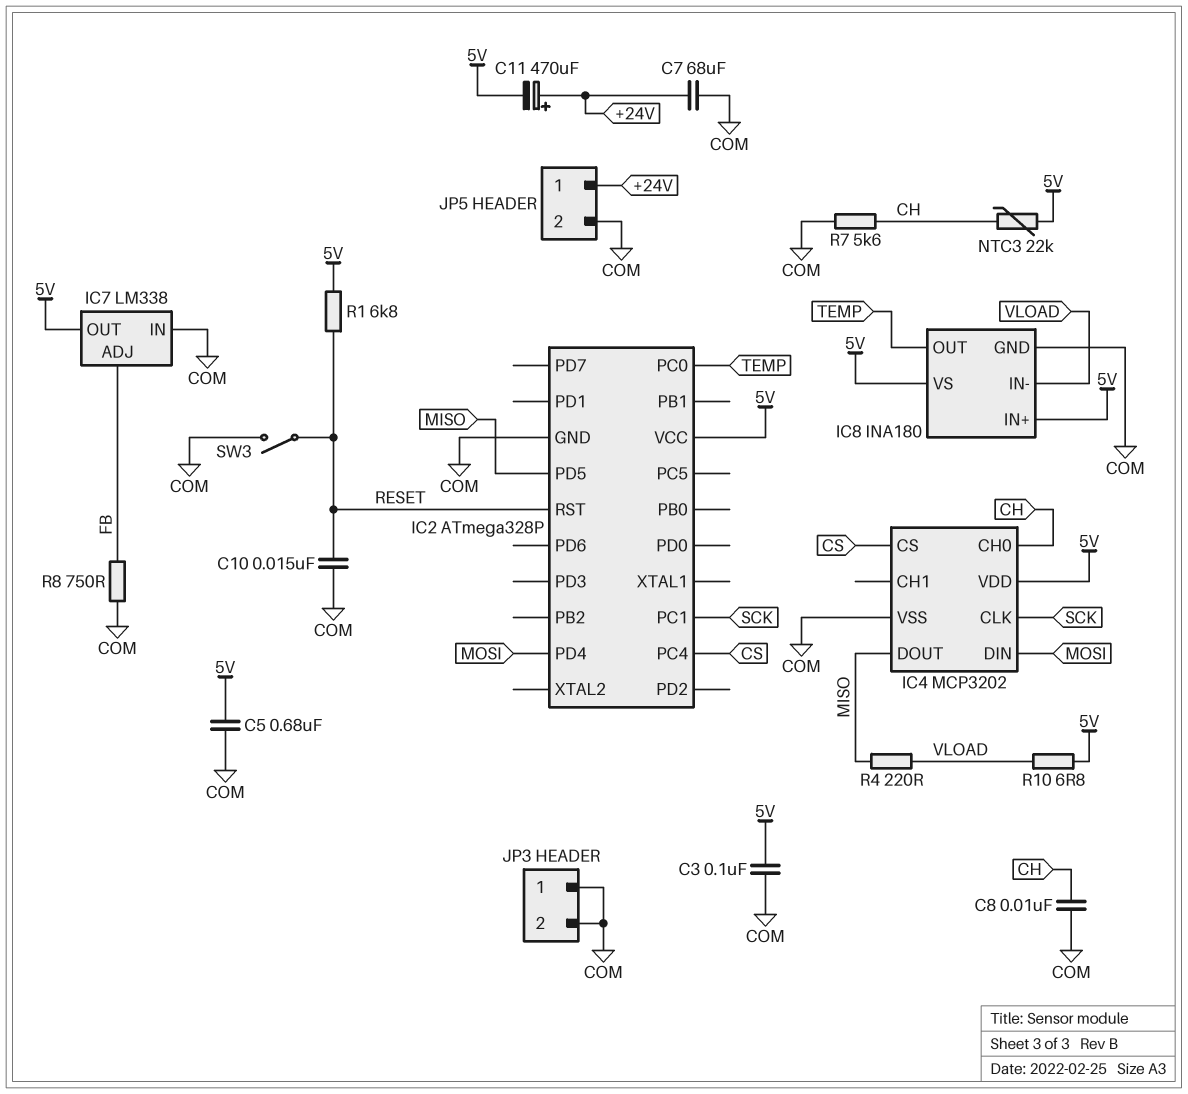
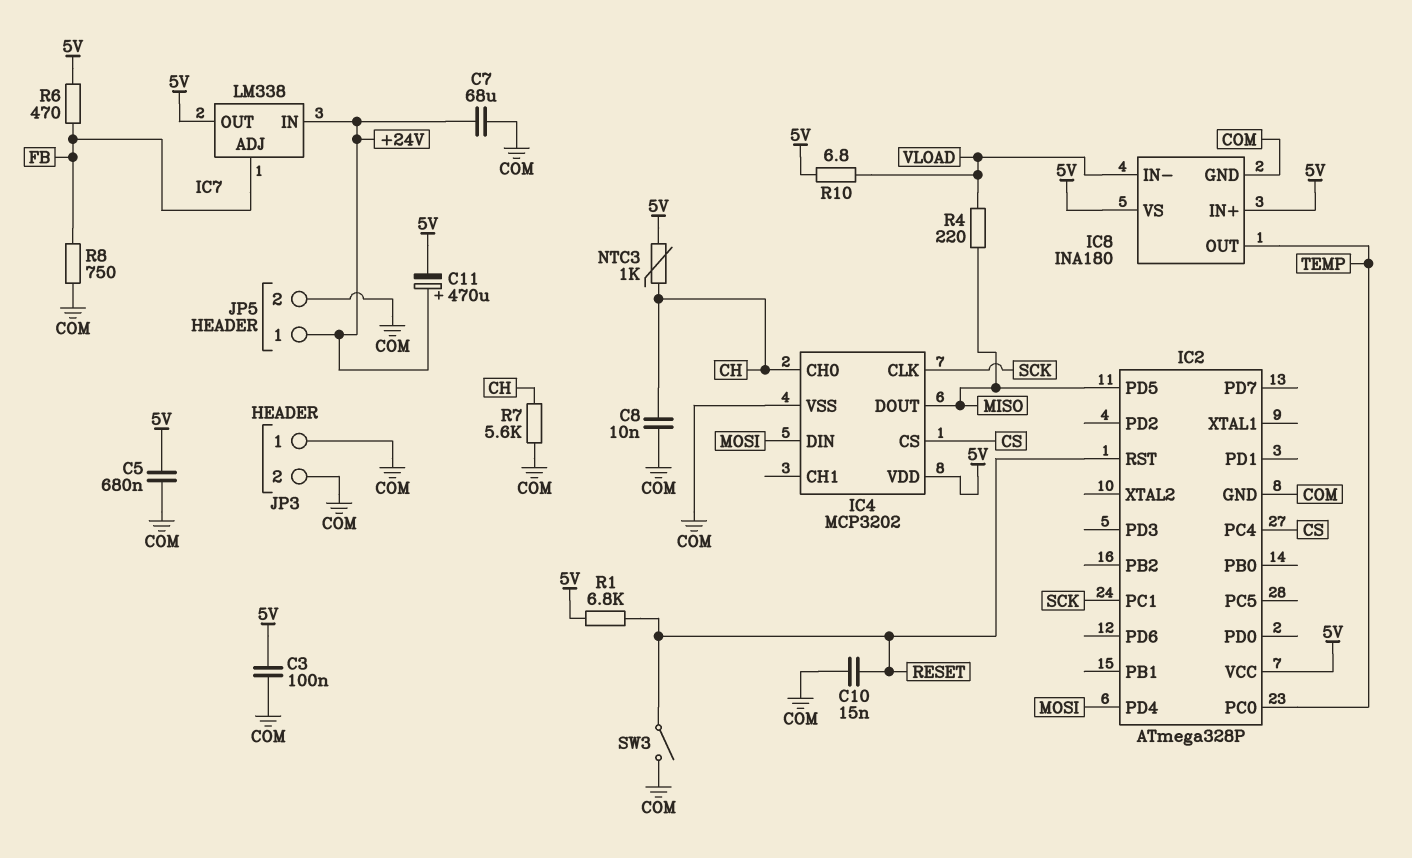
IC7 pin IN: COM -> +24V
NTC3: 22k (5V, CH) -> 1k (5V, CH)
R6: none -> 470 (5V, FB)

